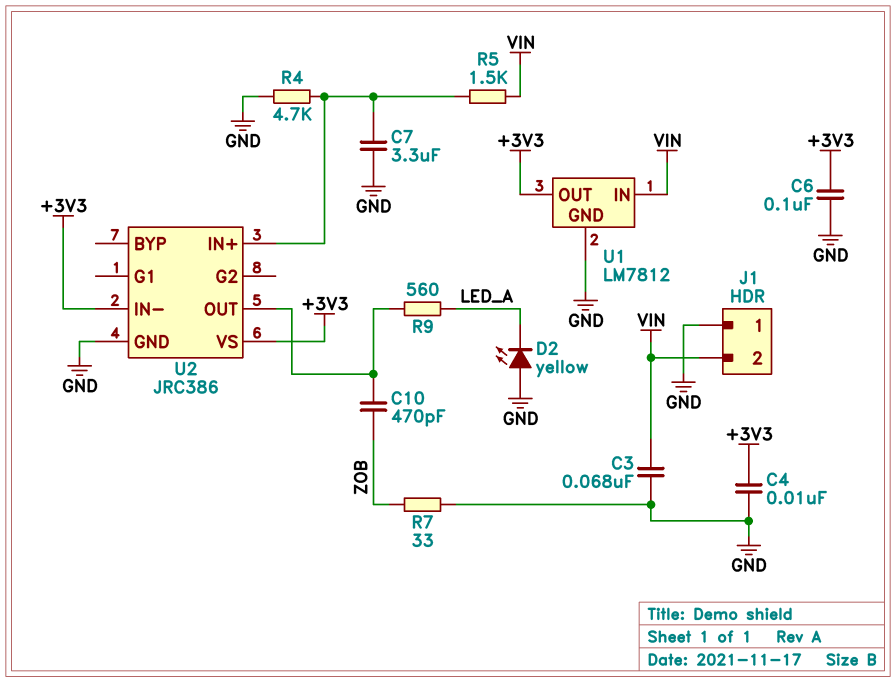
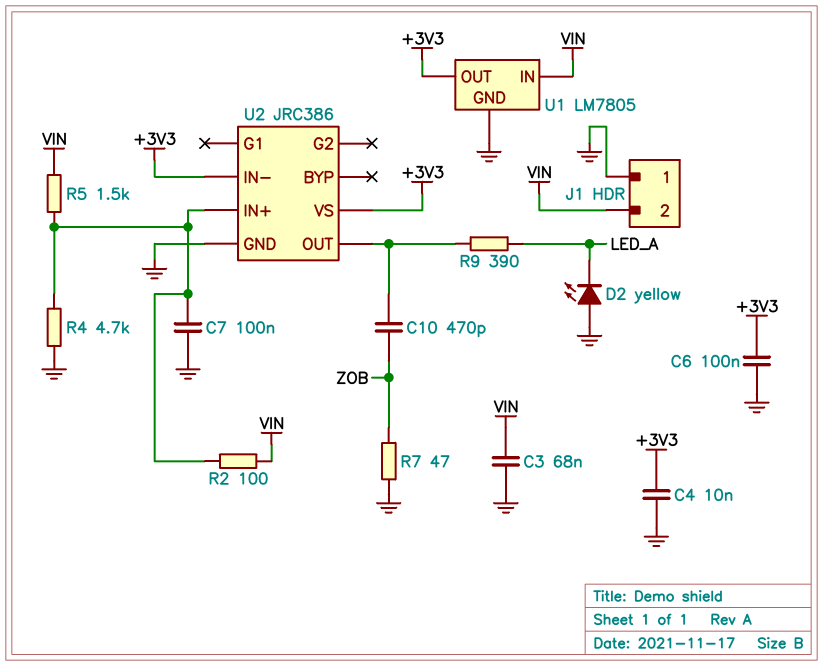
C7: 3.3uF (GND, U2/IN+) -> 100nF (GND, U2/IN+)
R2: none -> 100 (U2/IN+, VIN)
R7: 33 (GND, ZOB) -> 47 (GND, ZOB)
R9: 560 (LED_A, U2/OUT) -> 390 (LED_A, U2/OUT)
U1: LM7812 -> LM7805

